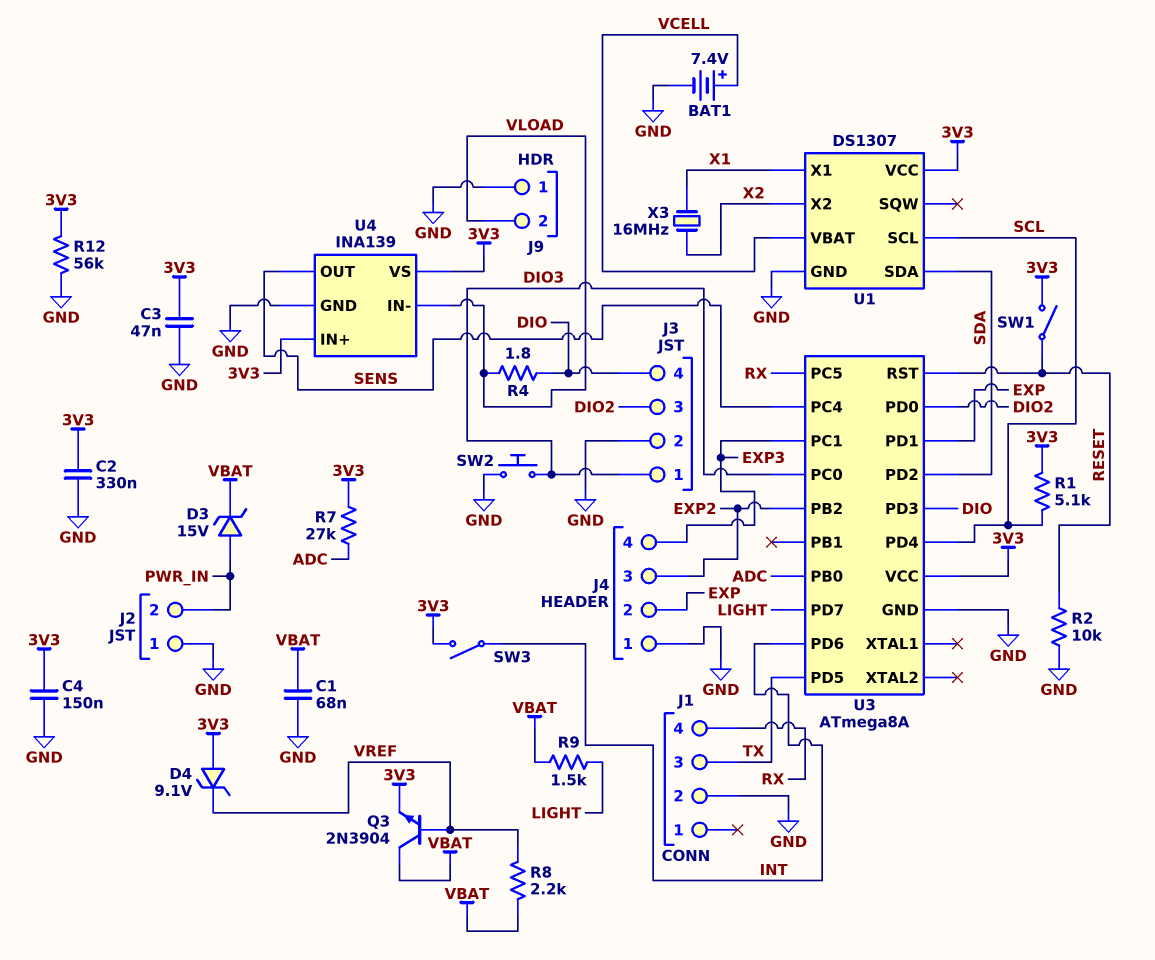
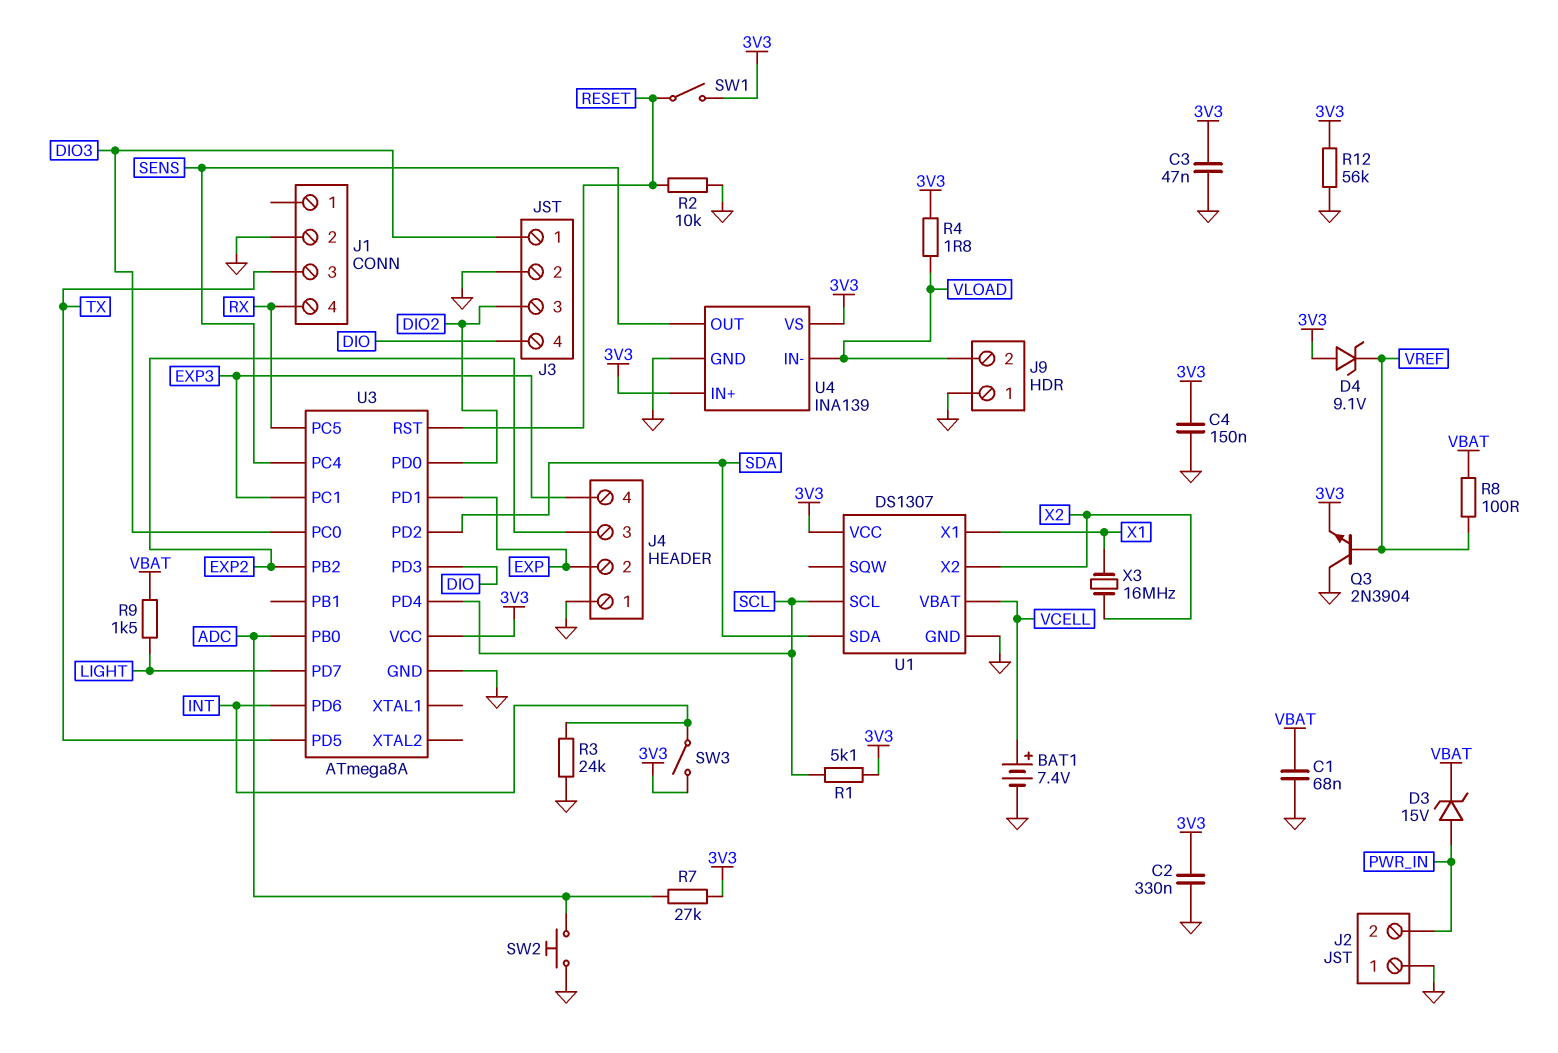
Q3: NPN 2N3904 (B VREF, C VBAT, E 3V3) -> NPN 2N3904 (B VREF, C GND, E 3V3)
R3: none -> 24k (GND, INT)
R4: 1.8 (DIO, VLOAD) -> 1.8 (3V3, VLOAD)
R8: 2.2k (VBAT, VREF) -> 100 (VBAT, VREF)
SW2: button (DIO3, GND) -> button (ADC, GND)

